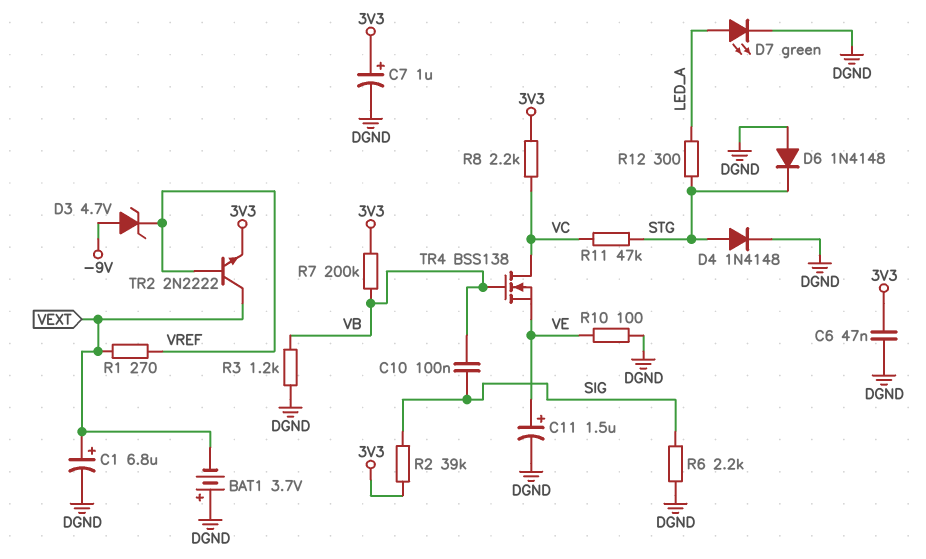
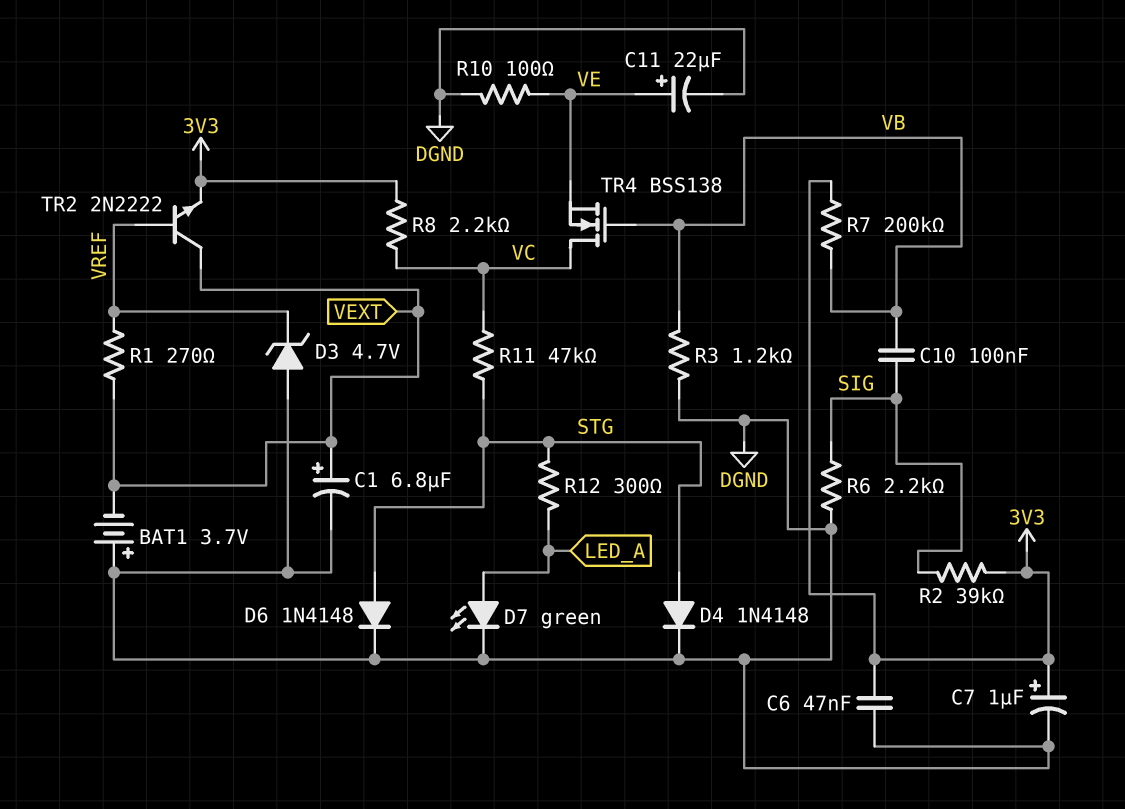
C11: 1.5uF (plus VE, minus DGND) -> 22uF (plus VE, minus DGND)
D3: zener 4.7V (A -9V, K VREF) -> zener 4.7V (A DGND, K VREF)
D6: diode 1N4148 (A DGND, K STG) -> diode 1N4148 (A STG, K DGND)

